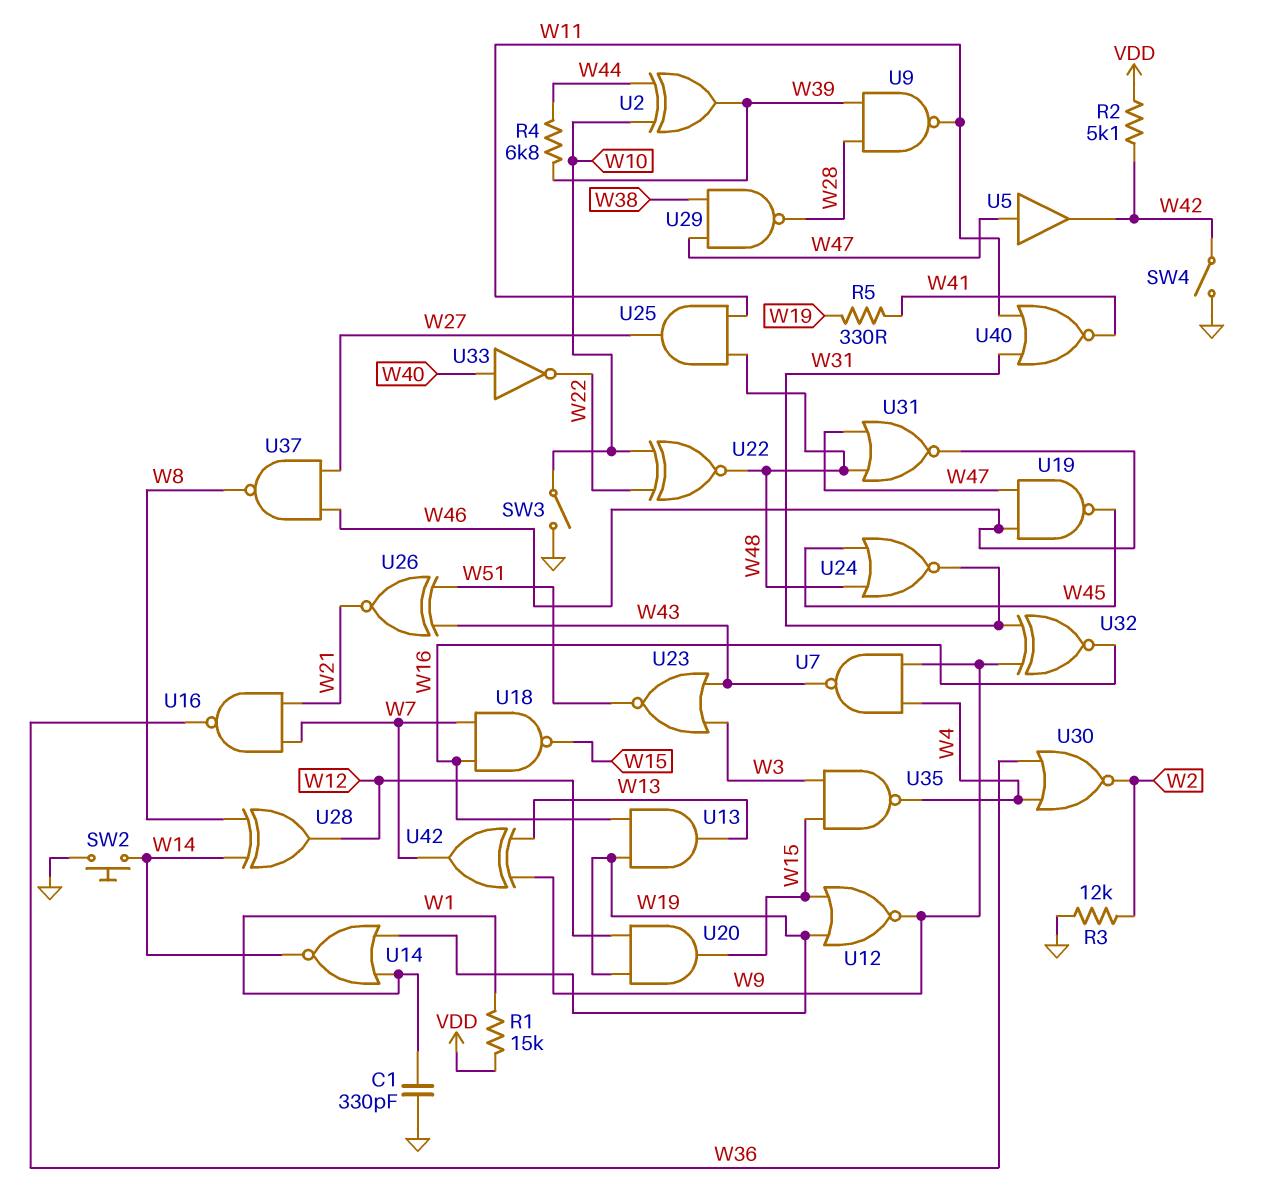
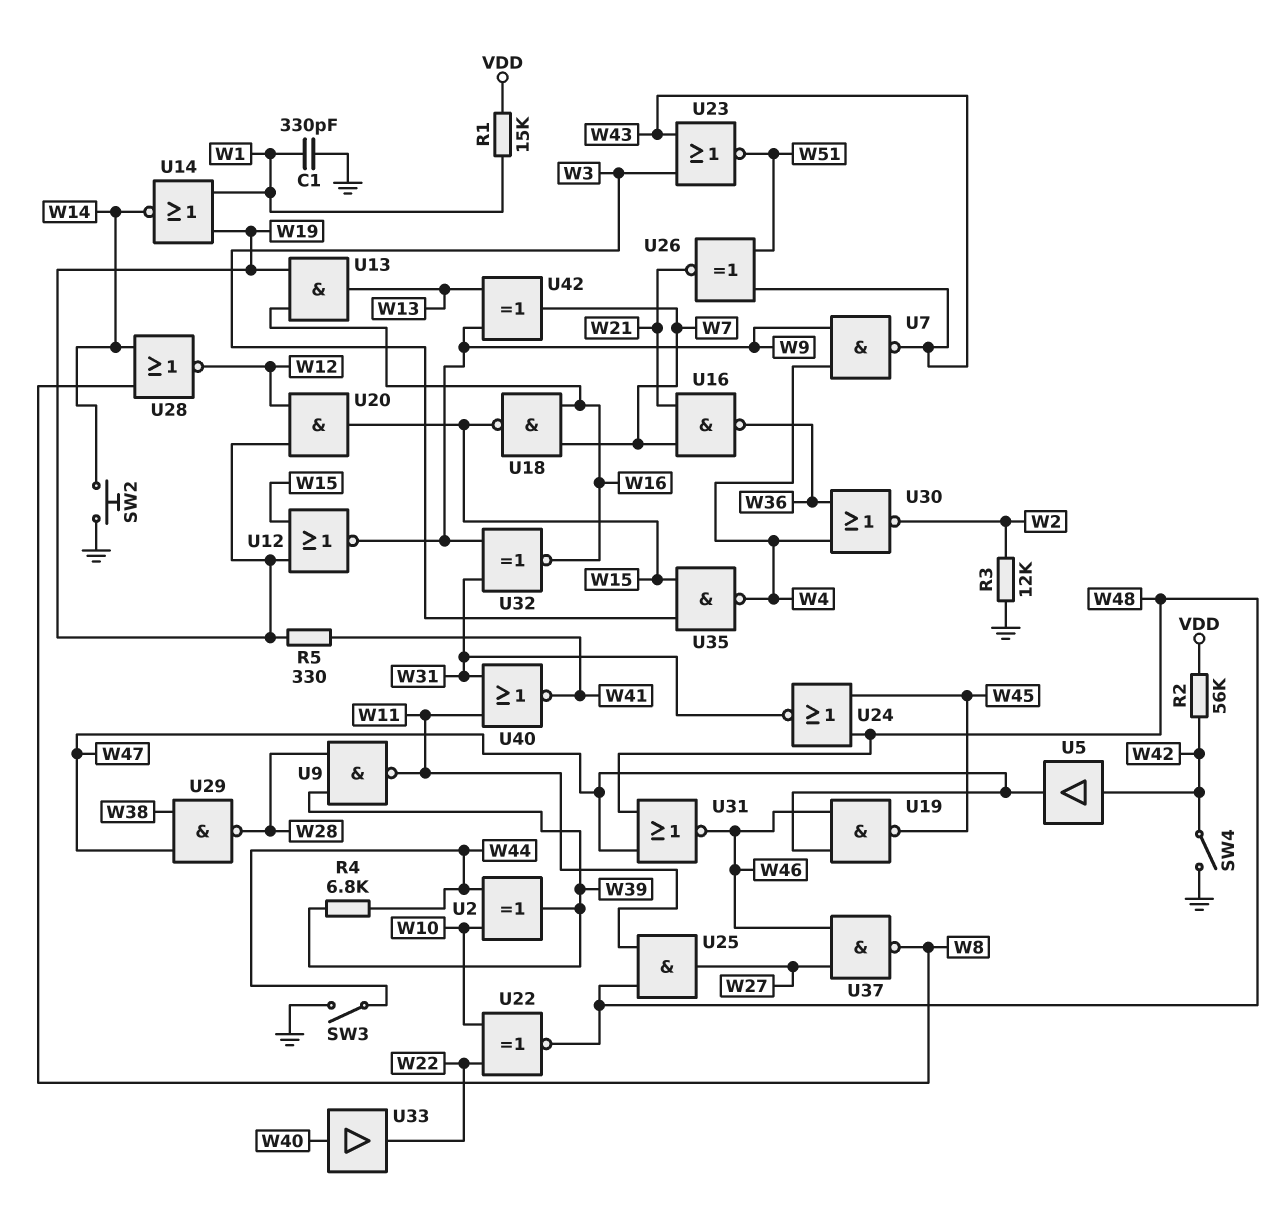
R2: 5.1k (VDD, W42) -> 56k (VDD, W42)
SW3: switch (GND, W10) -> switch (GND, W44)
U5: buffer (in W47, out W42) -> buffer (in W42, out W47)
U28: XOR (in W8, in W14, out W12) -> NOR (in W8, in W14, out W12)
U33: NOT (in W40, out W22) -> buffer (in W40, out W22)

